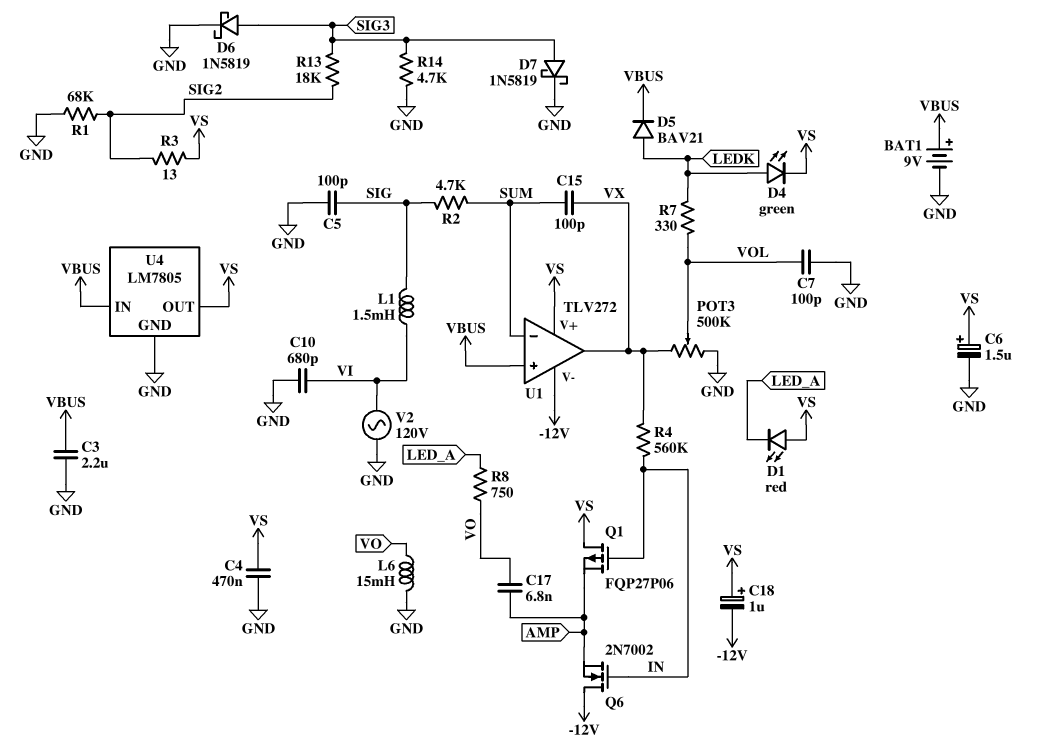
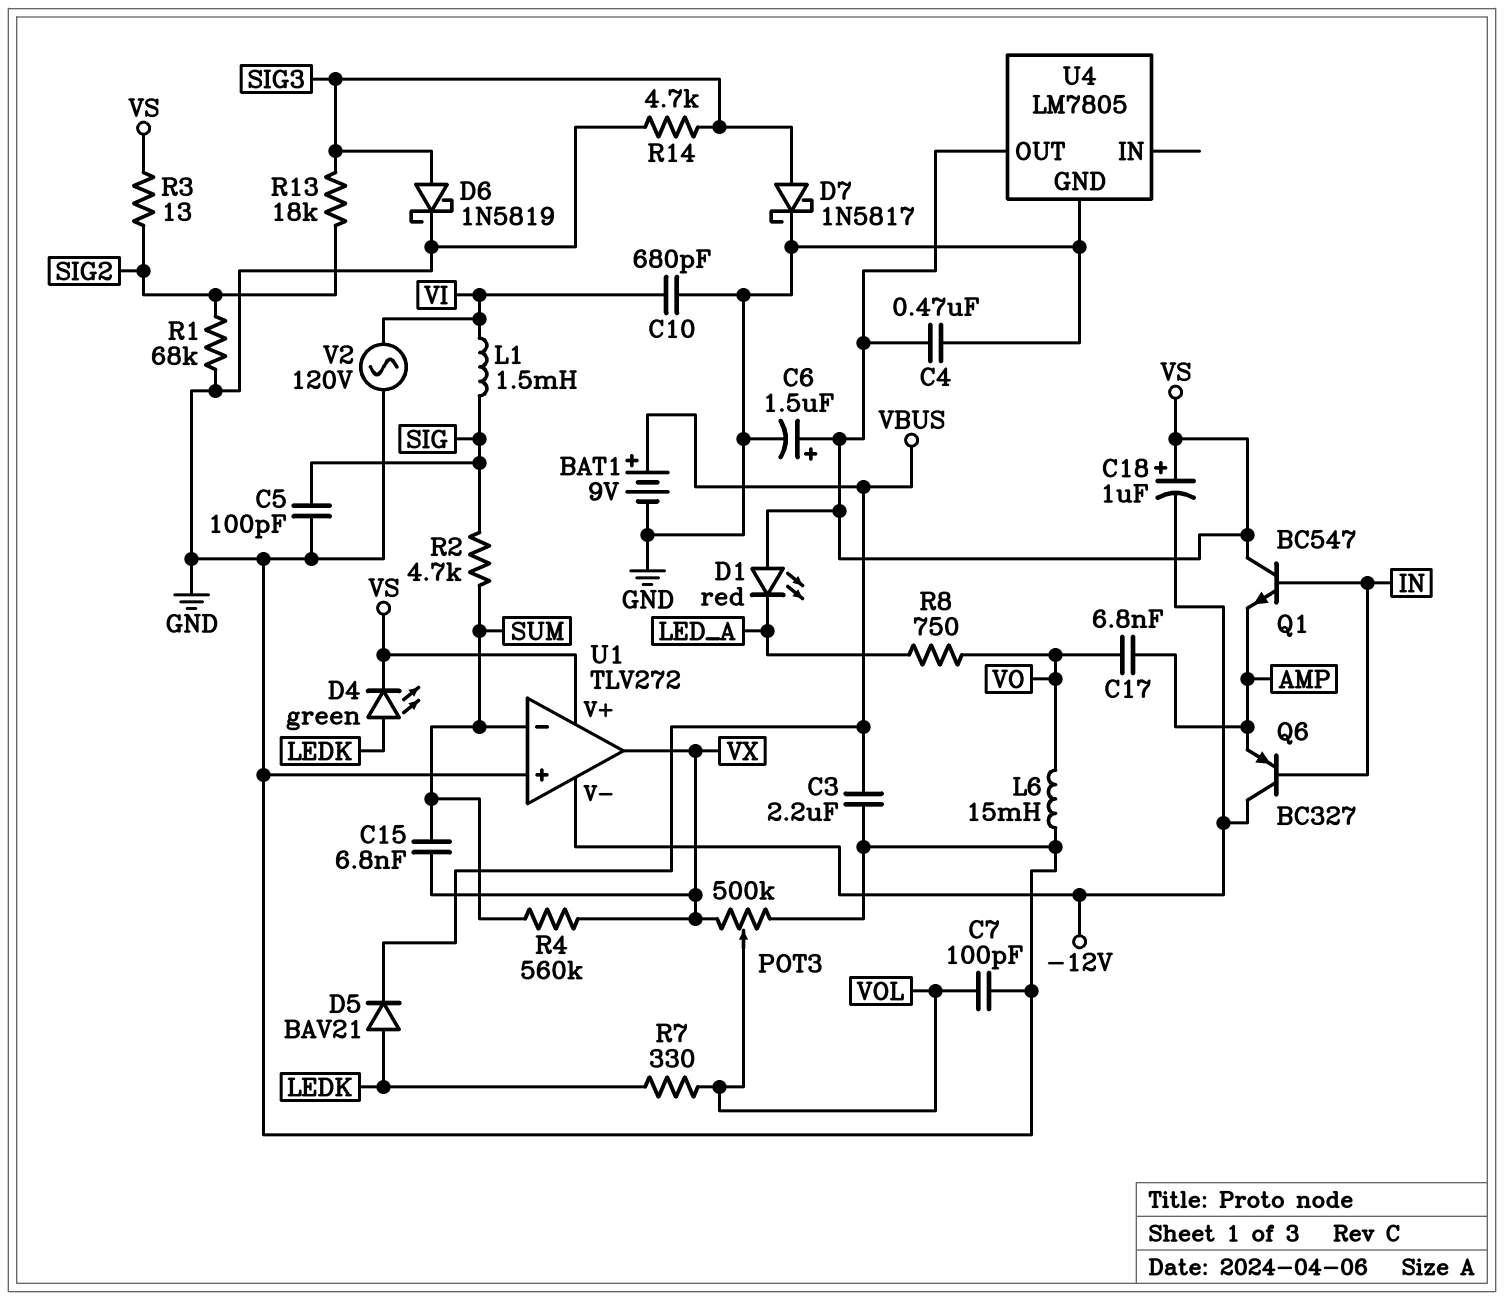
C15: 100pF (SUM, VX) -> 6.8nF (SUM, VX)
D7: schottky 1N5819 (A SIG3, K GND) -> schottky 1N5817 (A SIG3, K GND)
Q1: PMOS FQP27P06 (G IN, D VS, S AMP) -> NPN BC547 (B IN, C VS, E AMP)
Q6: NMOS 2N7002 (G IN, D -12V, S AMP) -> PNP BC327 (B IN, C -12V, E AMP)
R4: 560k (IN, VX) -> 560k (SUM, VX)
U1 pin in+: VBUS -> GND
U4 pin IN: VBUS -> none

